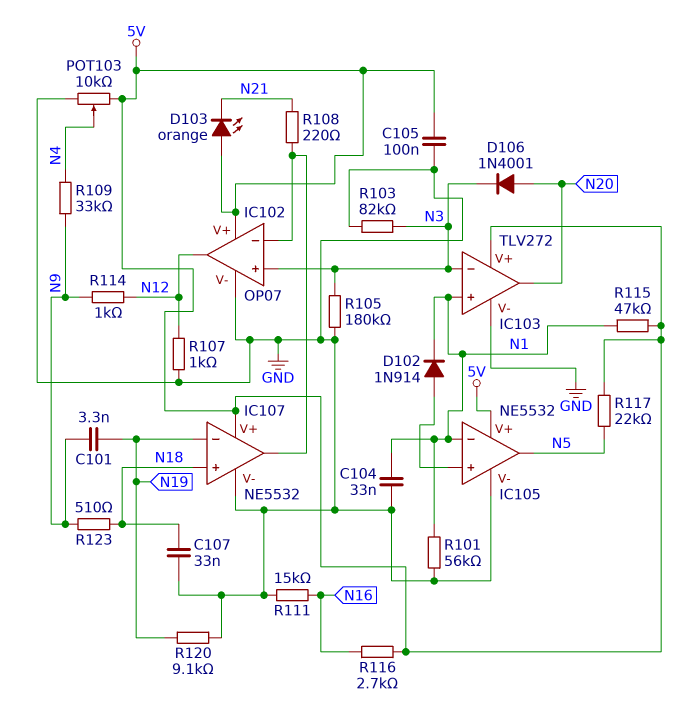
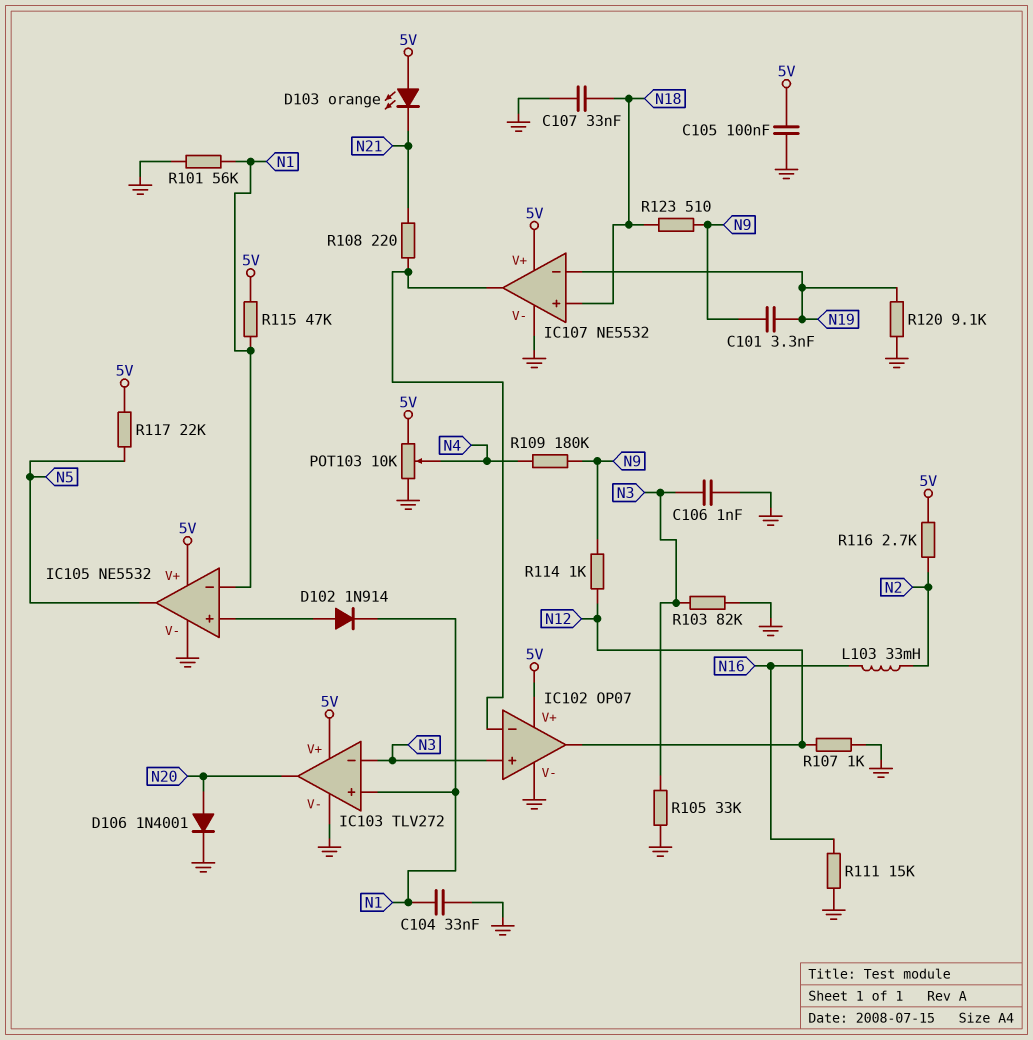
C106: none -> 1nF (GND, N3)
D106: diode 1N4001 (A N20, K N3) -> diode 1N4001 (A N20, K GND)
L103: none -> 33mH (N2, N16)
R105: 180k (GND, N3) -> 33k (GND, N3)
R109: 33k (N4, N9) -> 180k (N4, N9)
R116: 2.7k (5V, N16) -> 2.7k (5V, N2)

